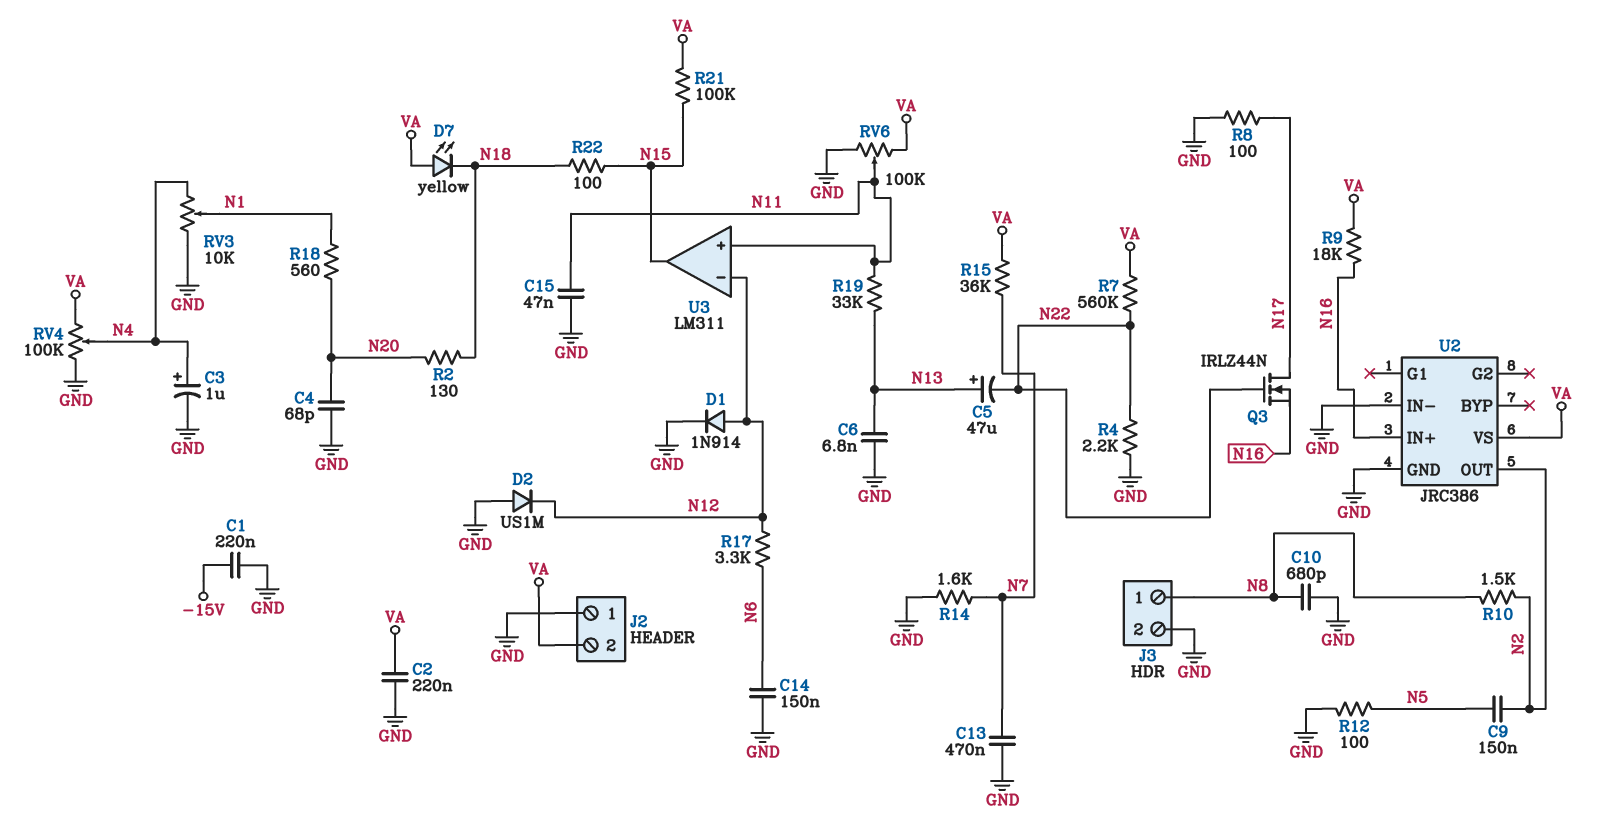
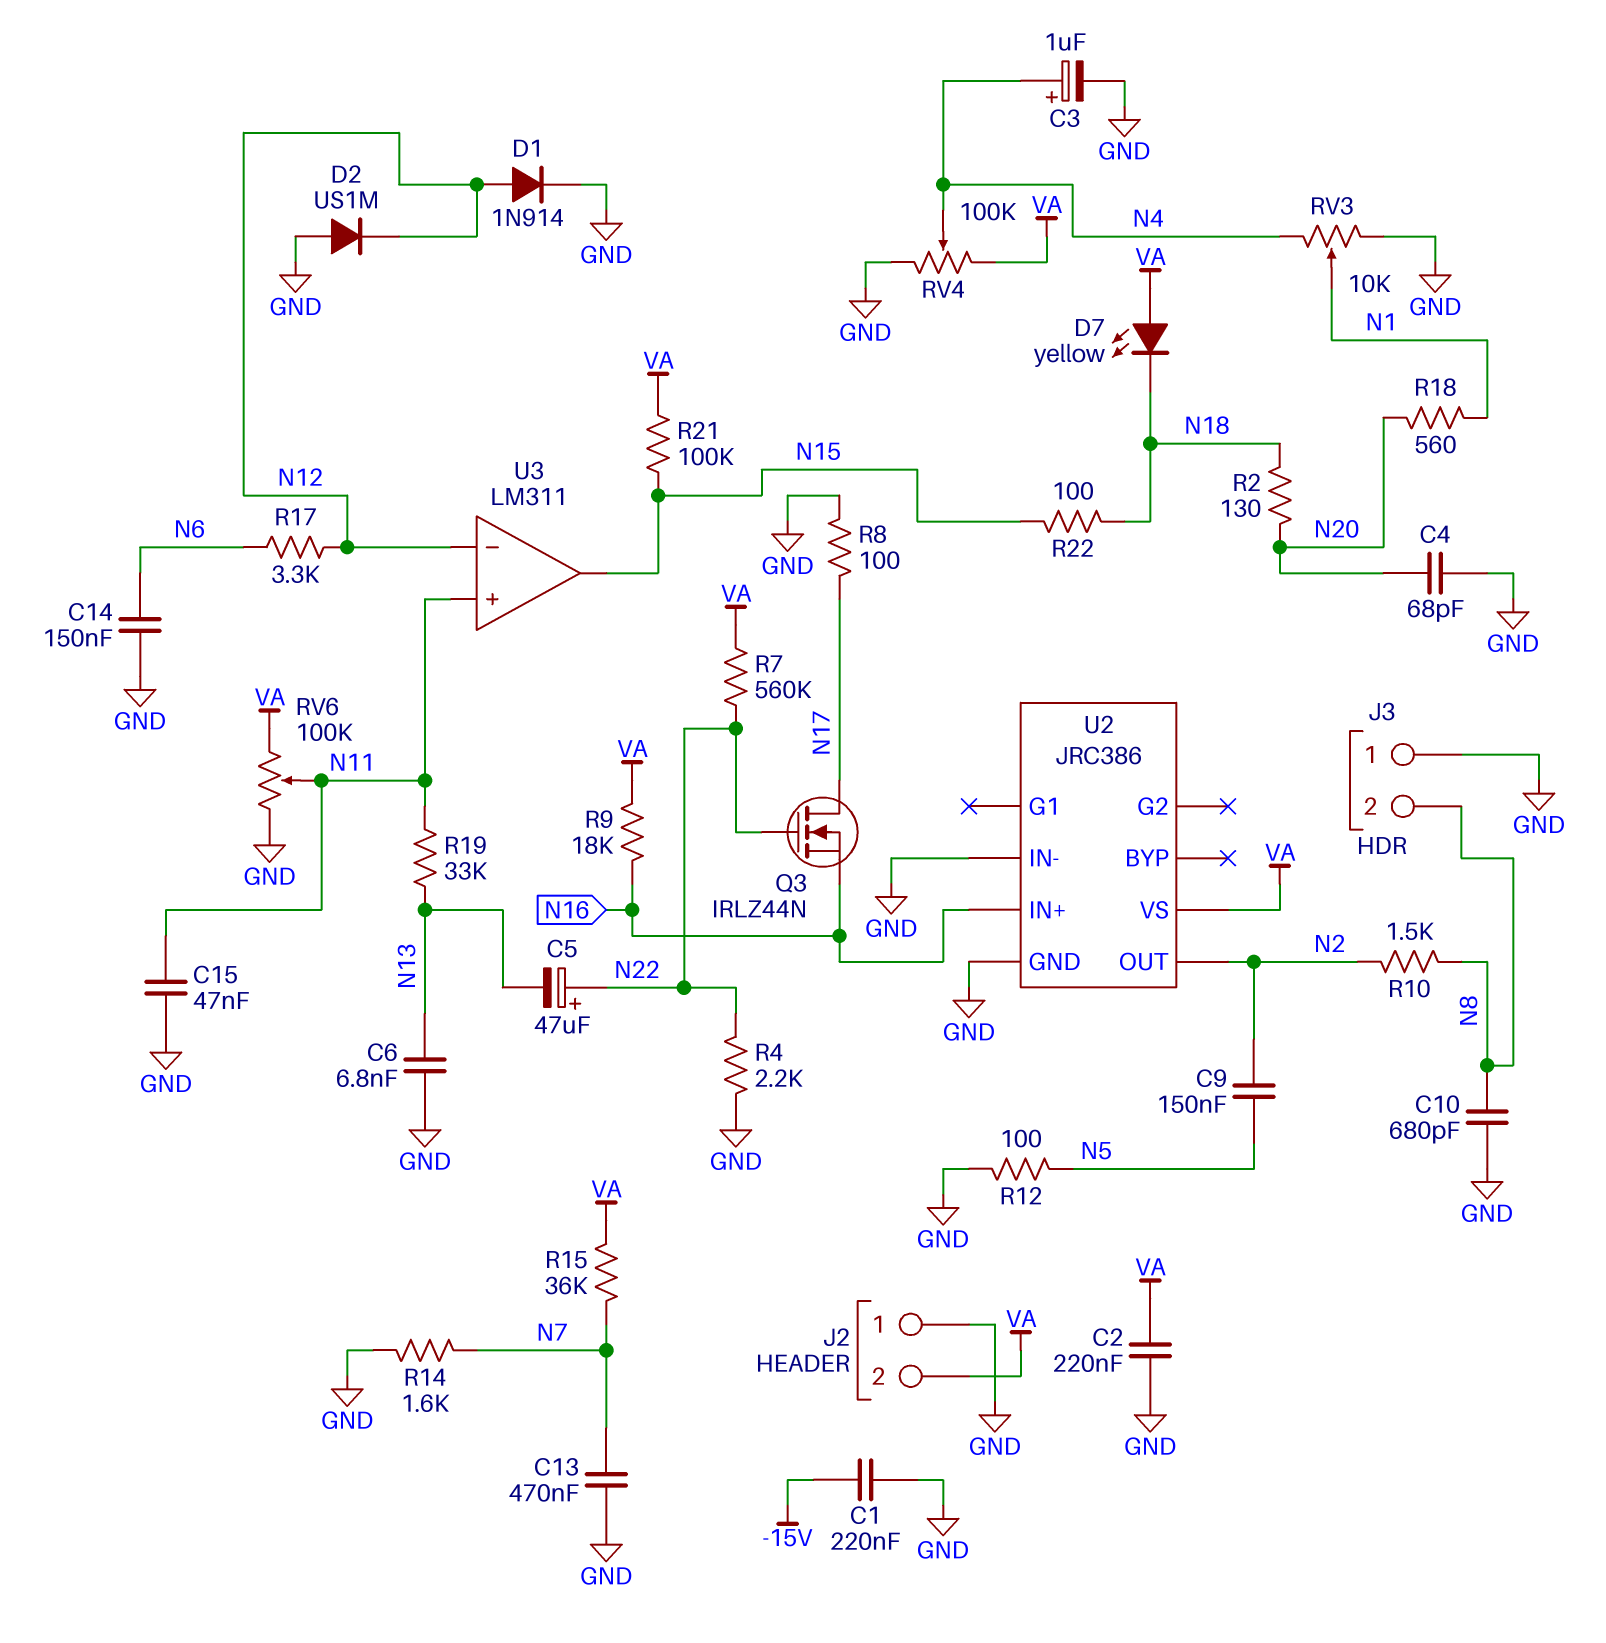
C5: 47uF (plus N13, minus N22) -> 47uF (plus N22, minus N13)
J3 pin 1: N8 -> GND
J3 pin 2: GND -> N8

